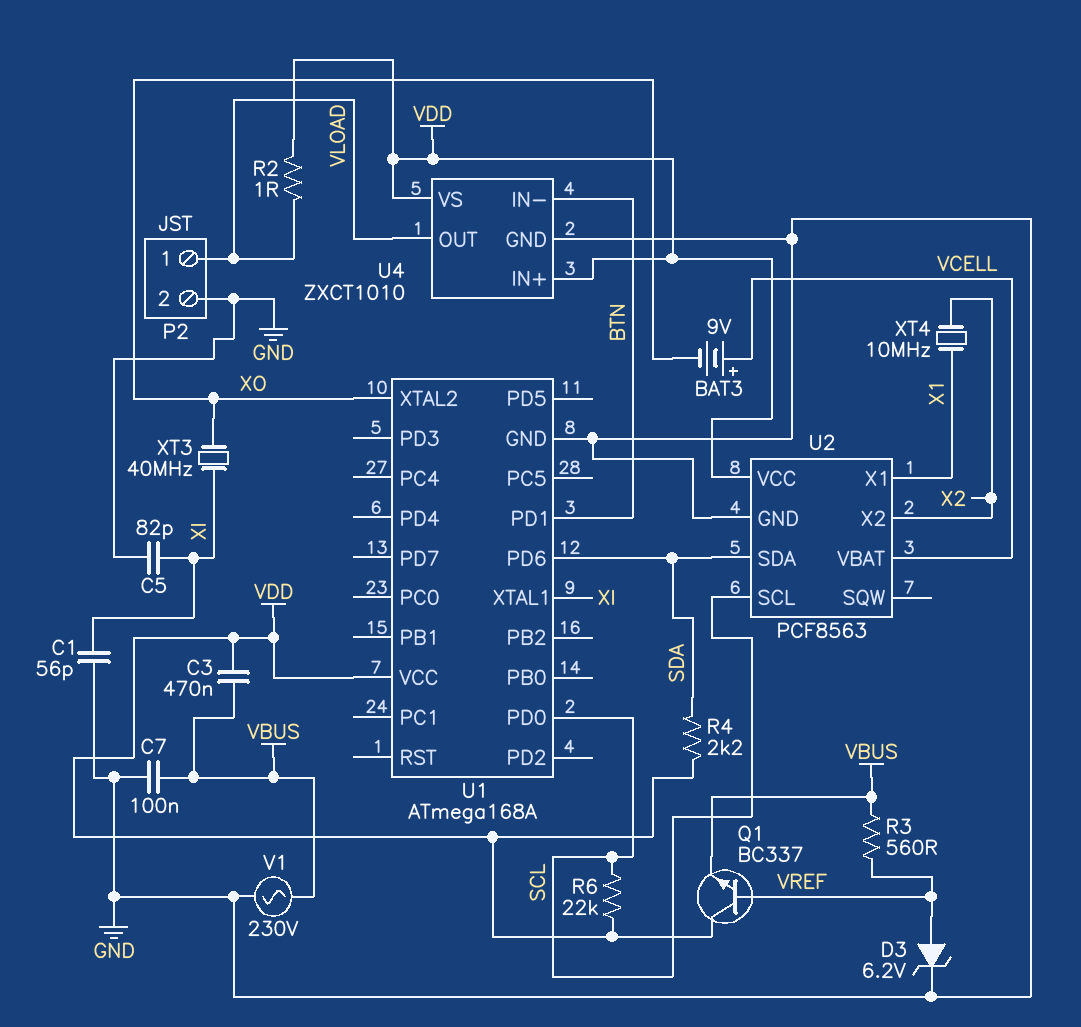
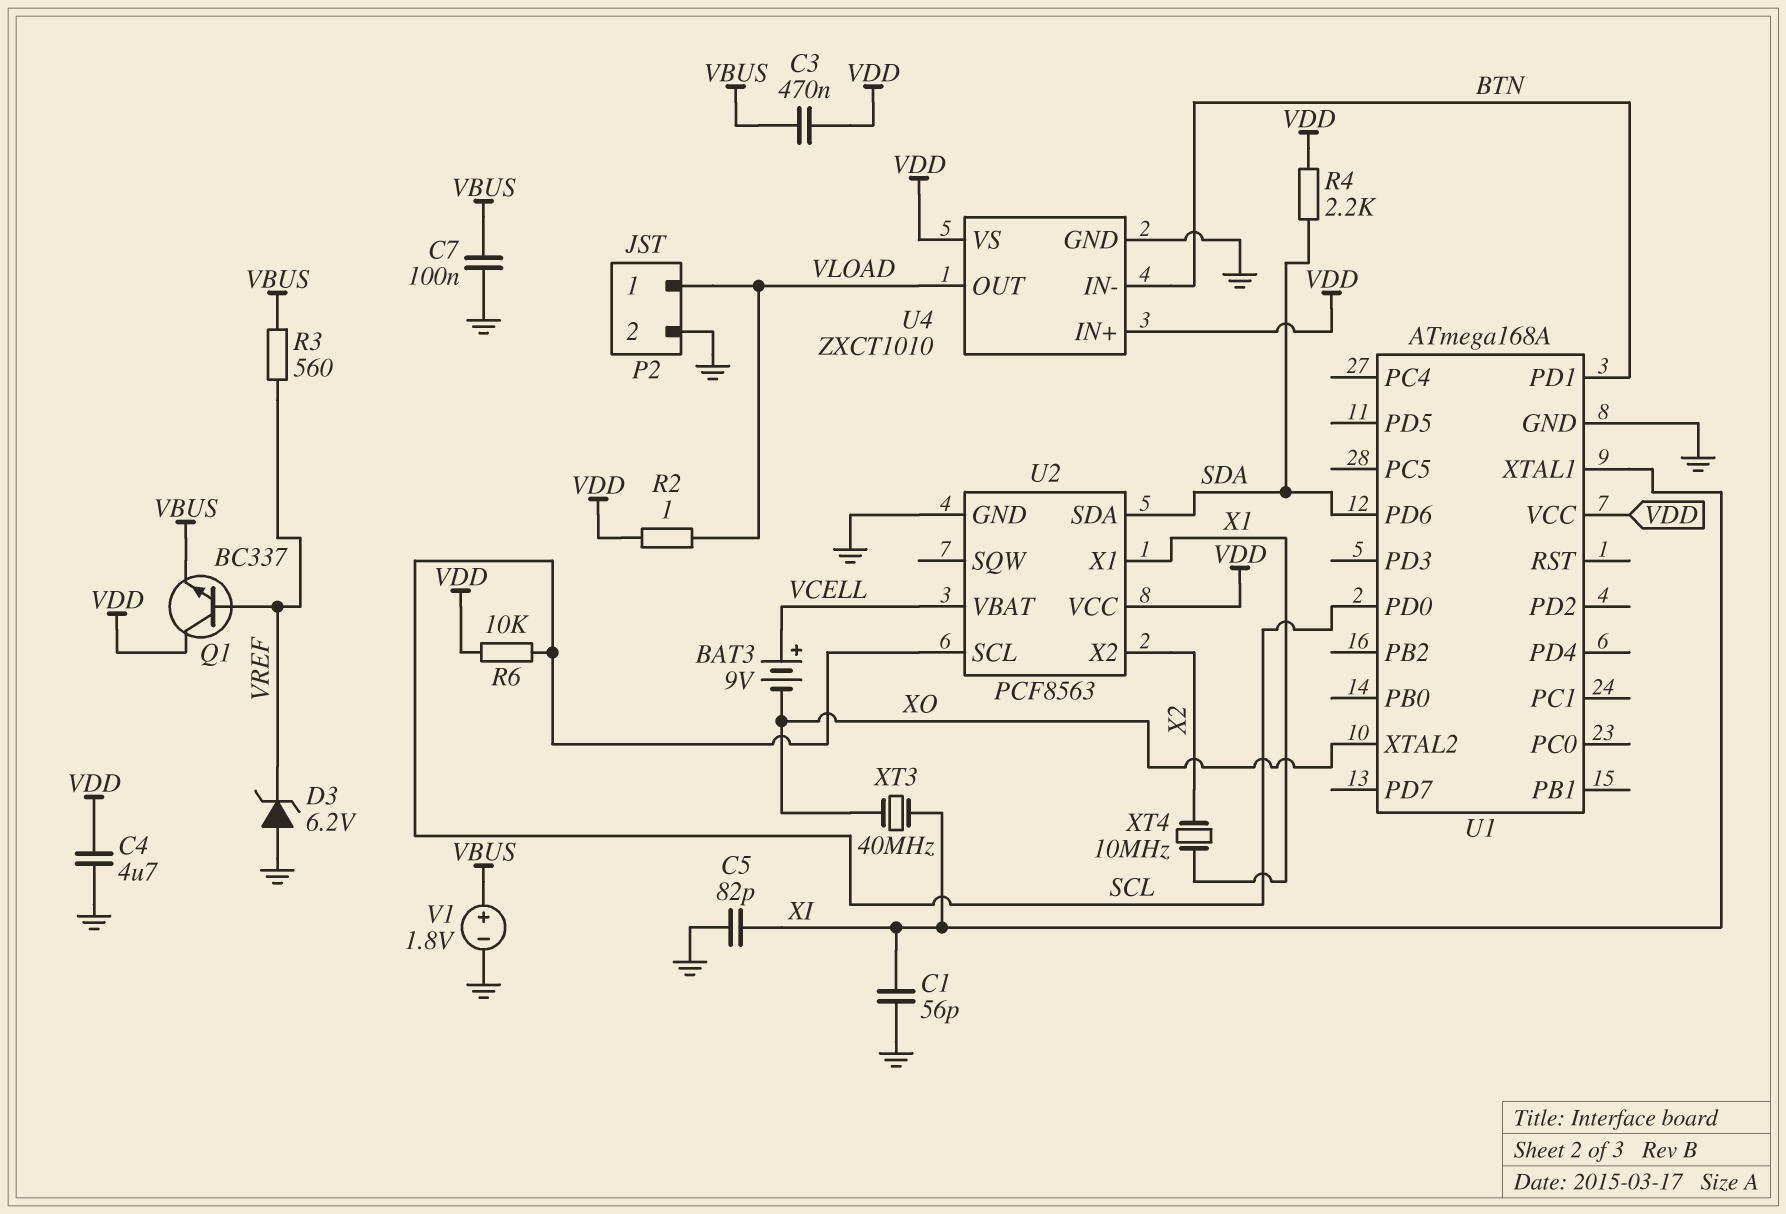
C4: none -> 4.7uF (GND, VDD)
D3: zener 6.2V (A VREF, K GND) -> zener 6.2V (A GND, K VREF)
R6: 22k (SCL, VDD) -> 10k (SCL, VDD)
V1: AC 230V (GND, VBUS) -> 1.8V (plus VBUS, minus GND)

